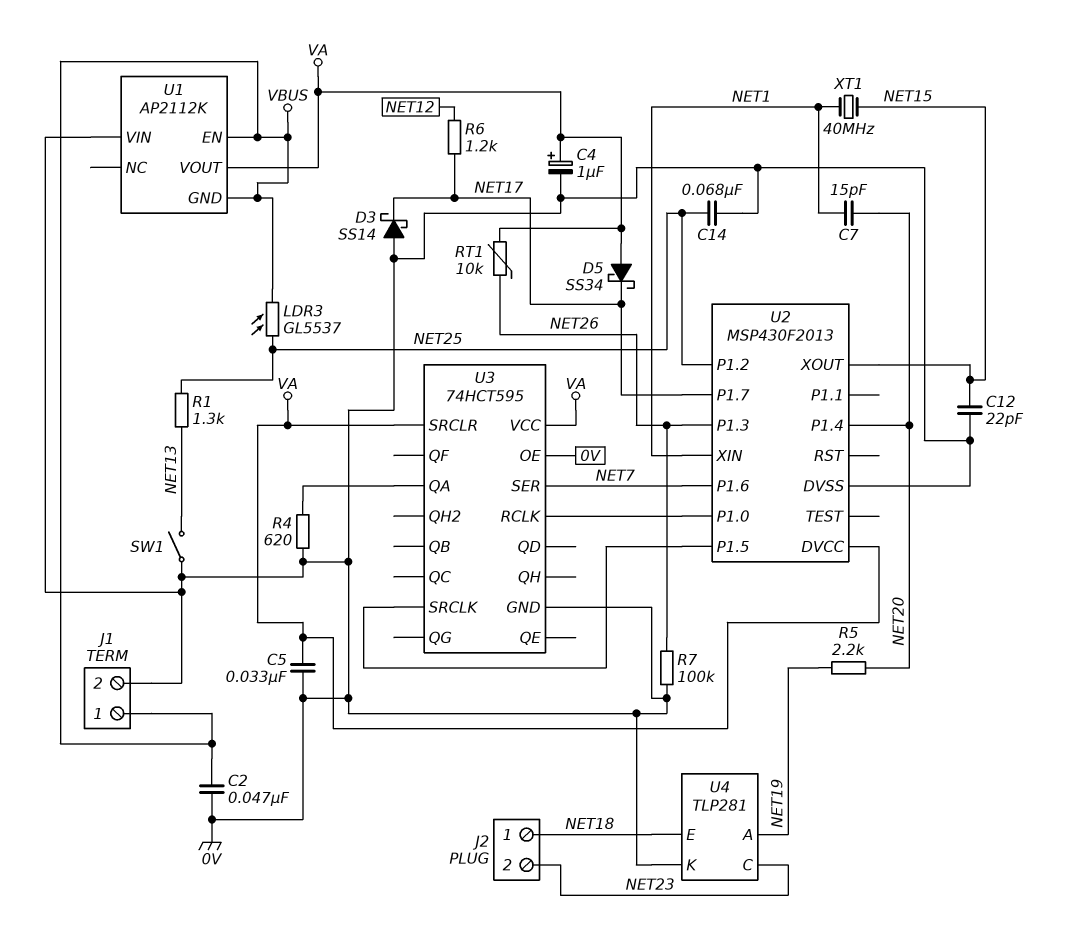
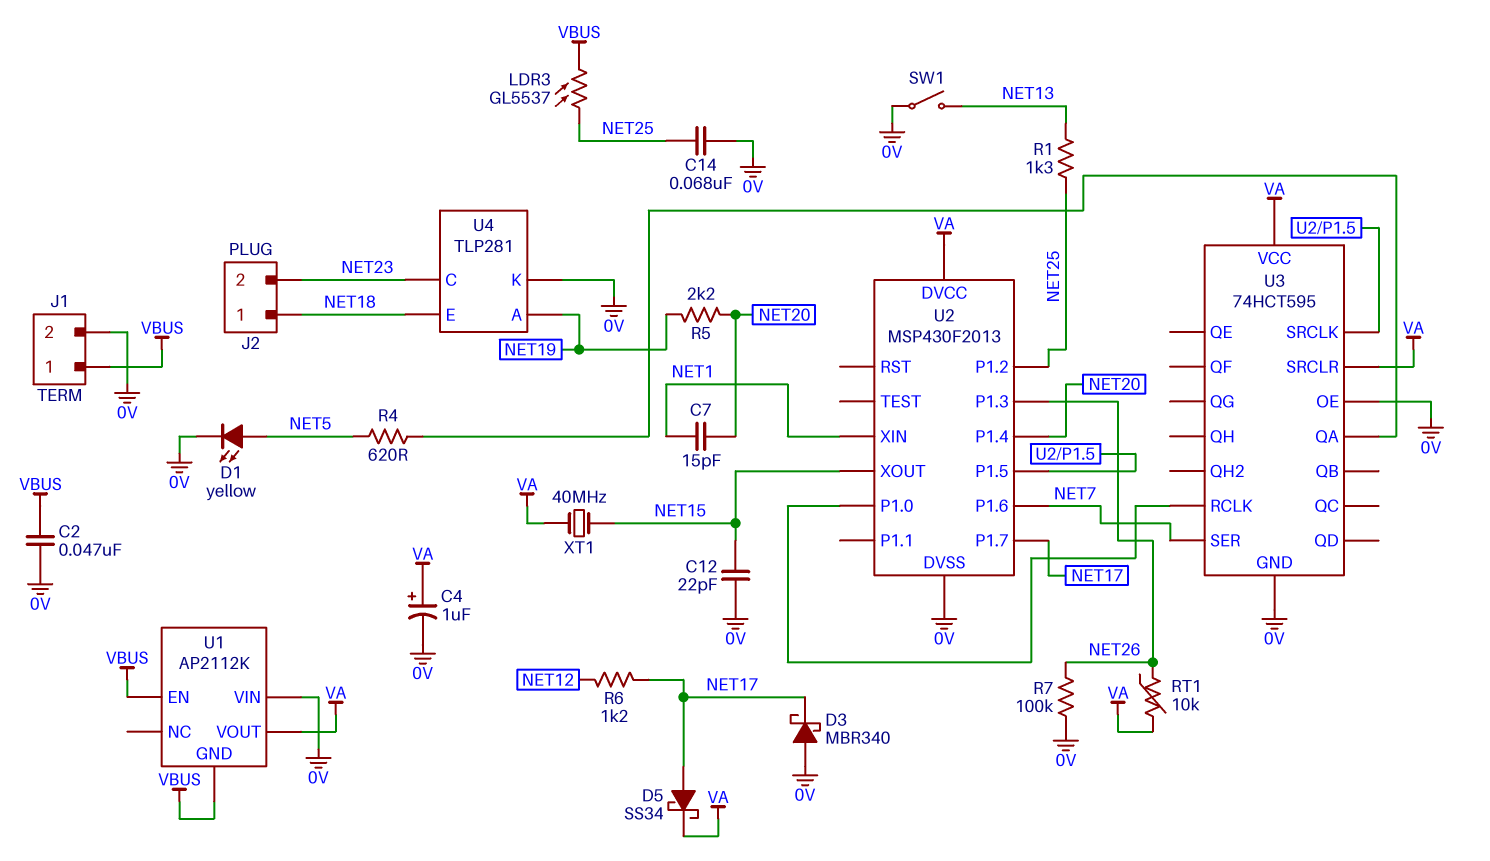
C5: 33nF (0V, VA) -> none
D1: none -> LED yellow (A NET5, K 0V)
D3: schottky SS14 (A 0V, K NET17) -> schottky MBR340 (A 0V, K NET17)
D5: schottky SS34 (A VA, K NET17) -> schottky SS34 (A NET17, K VA)
R4: 620 (0V, U3/QA) -> 620 (NET5, U3/QA)
XT1: 40MHz (NET1, NET15) -> 40MHz (NET15, VA)

